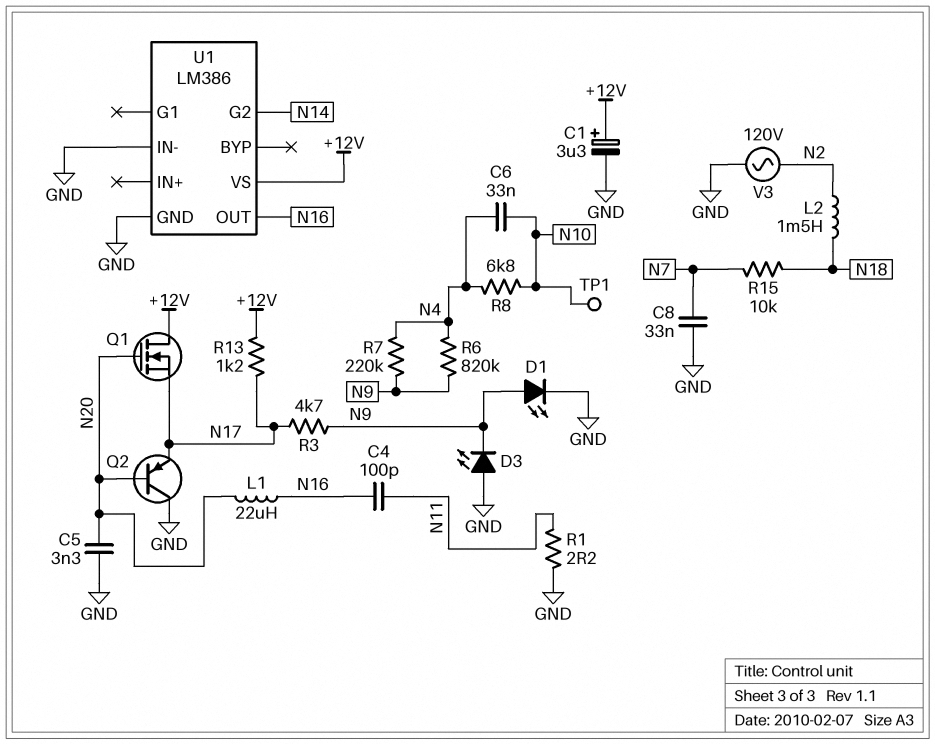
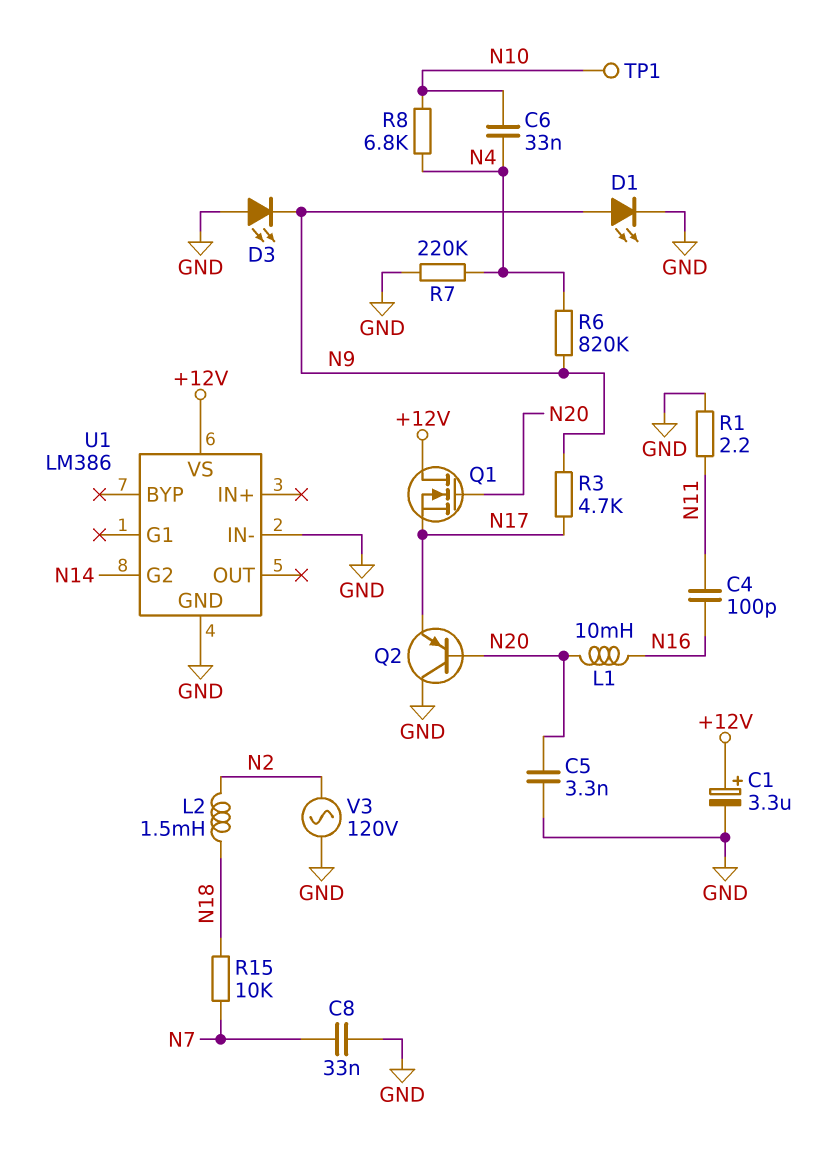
L1: 22uH (N16, N20) -> 10mH (N16, N20)
R7: 220k (N4, N9) -> 220k (GND, N4)
R13: 1.2k (+12V, N17) -> none
U1 pin OUT: N16 -> none

